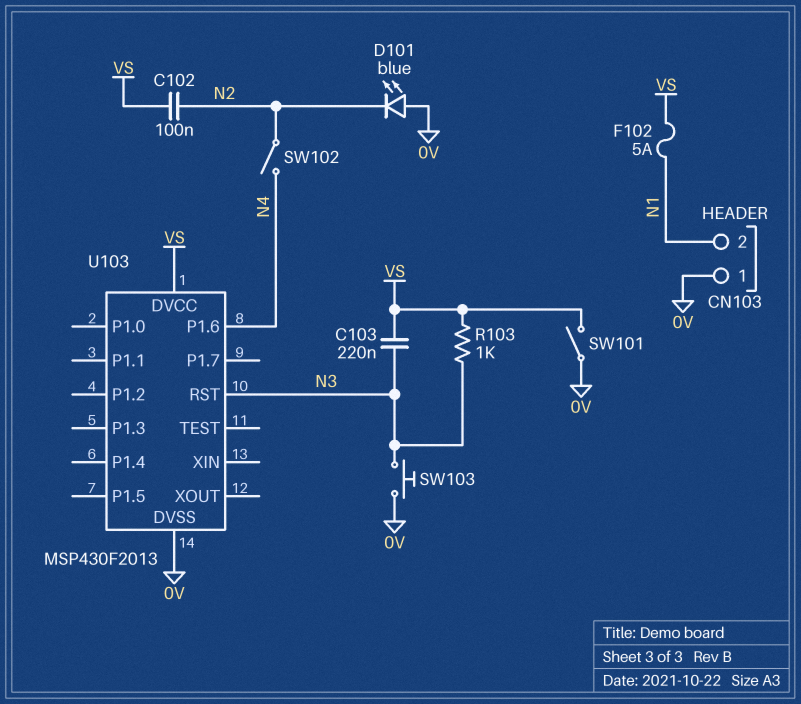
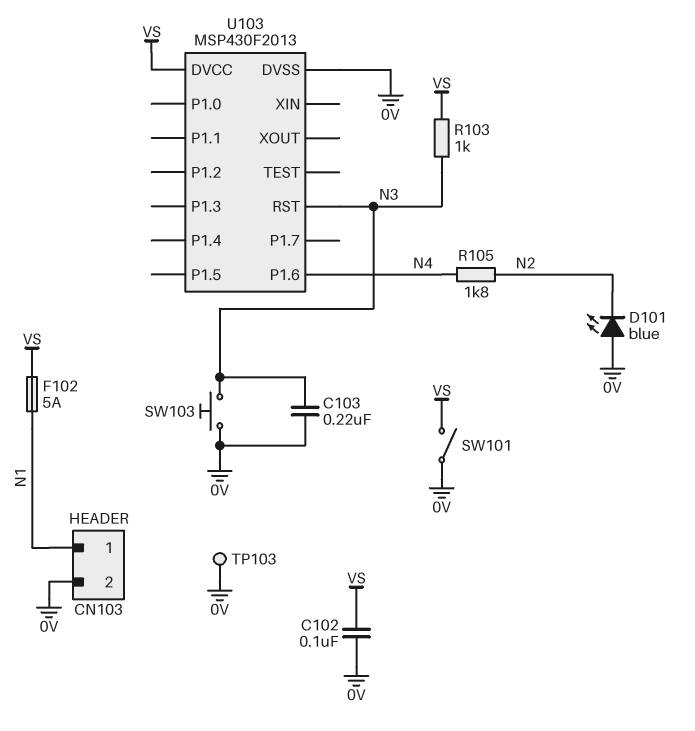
C102: 100nF (N2, VS) -> 100nF (0V, VS)
C103: 220nF (N3, VS) -> 220nF (0V, N3)
CN103 pin 1: 0V -> N1
CN103 pin 2: N1 -> 0V
R105: none -> 1.8k (N2, N4)
SW102: switch (N2, N4) -> none
TP103: none -> test point (0V)

